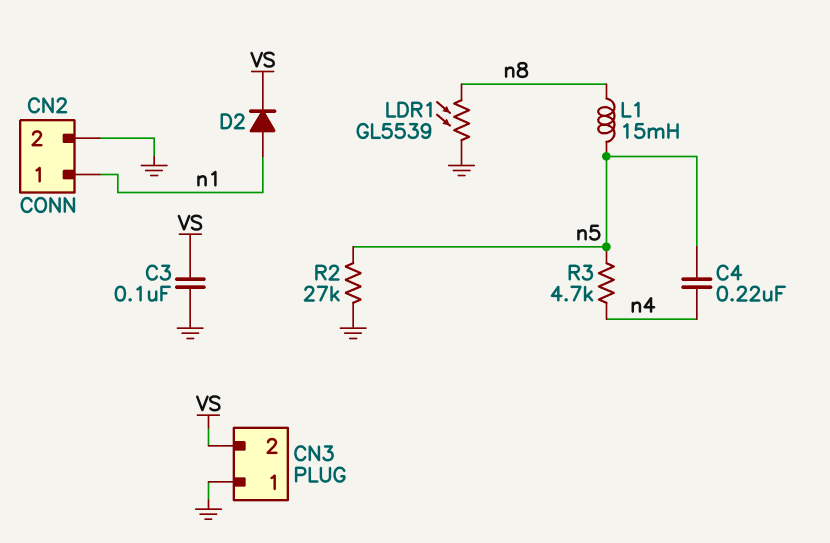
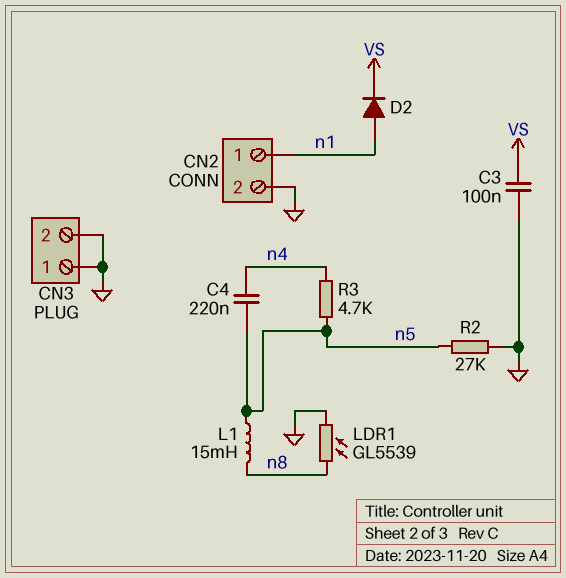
CN3 pin 2: VS -> GND

